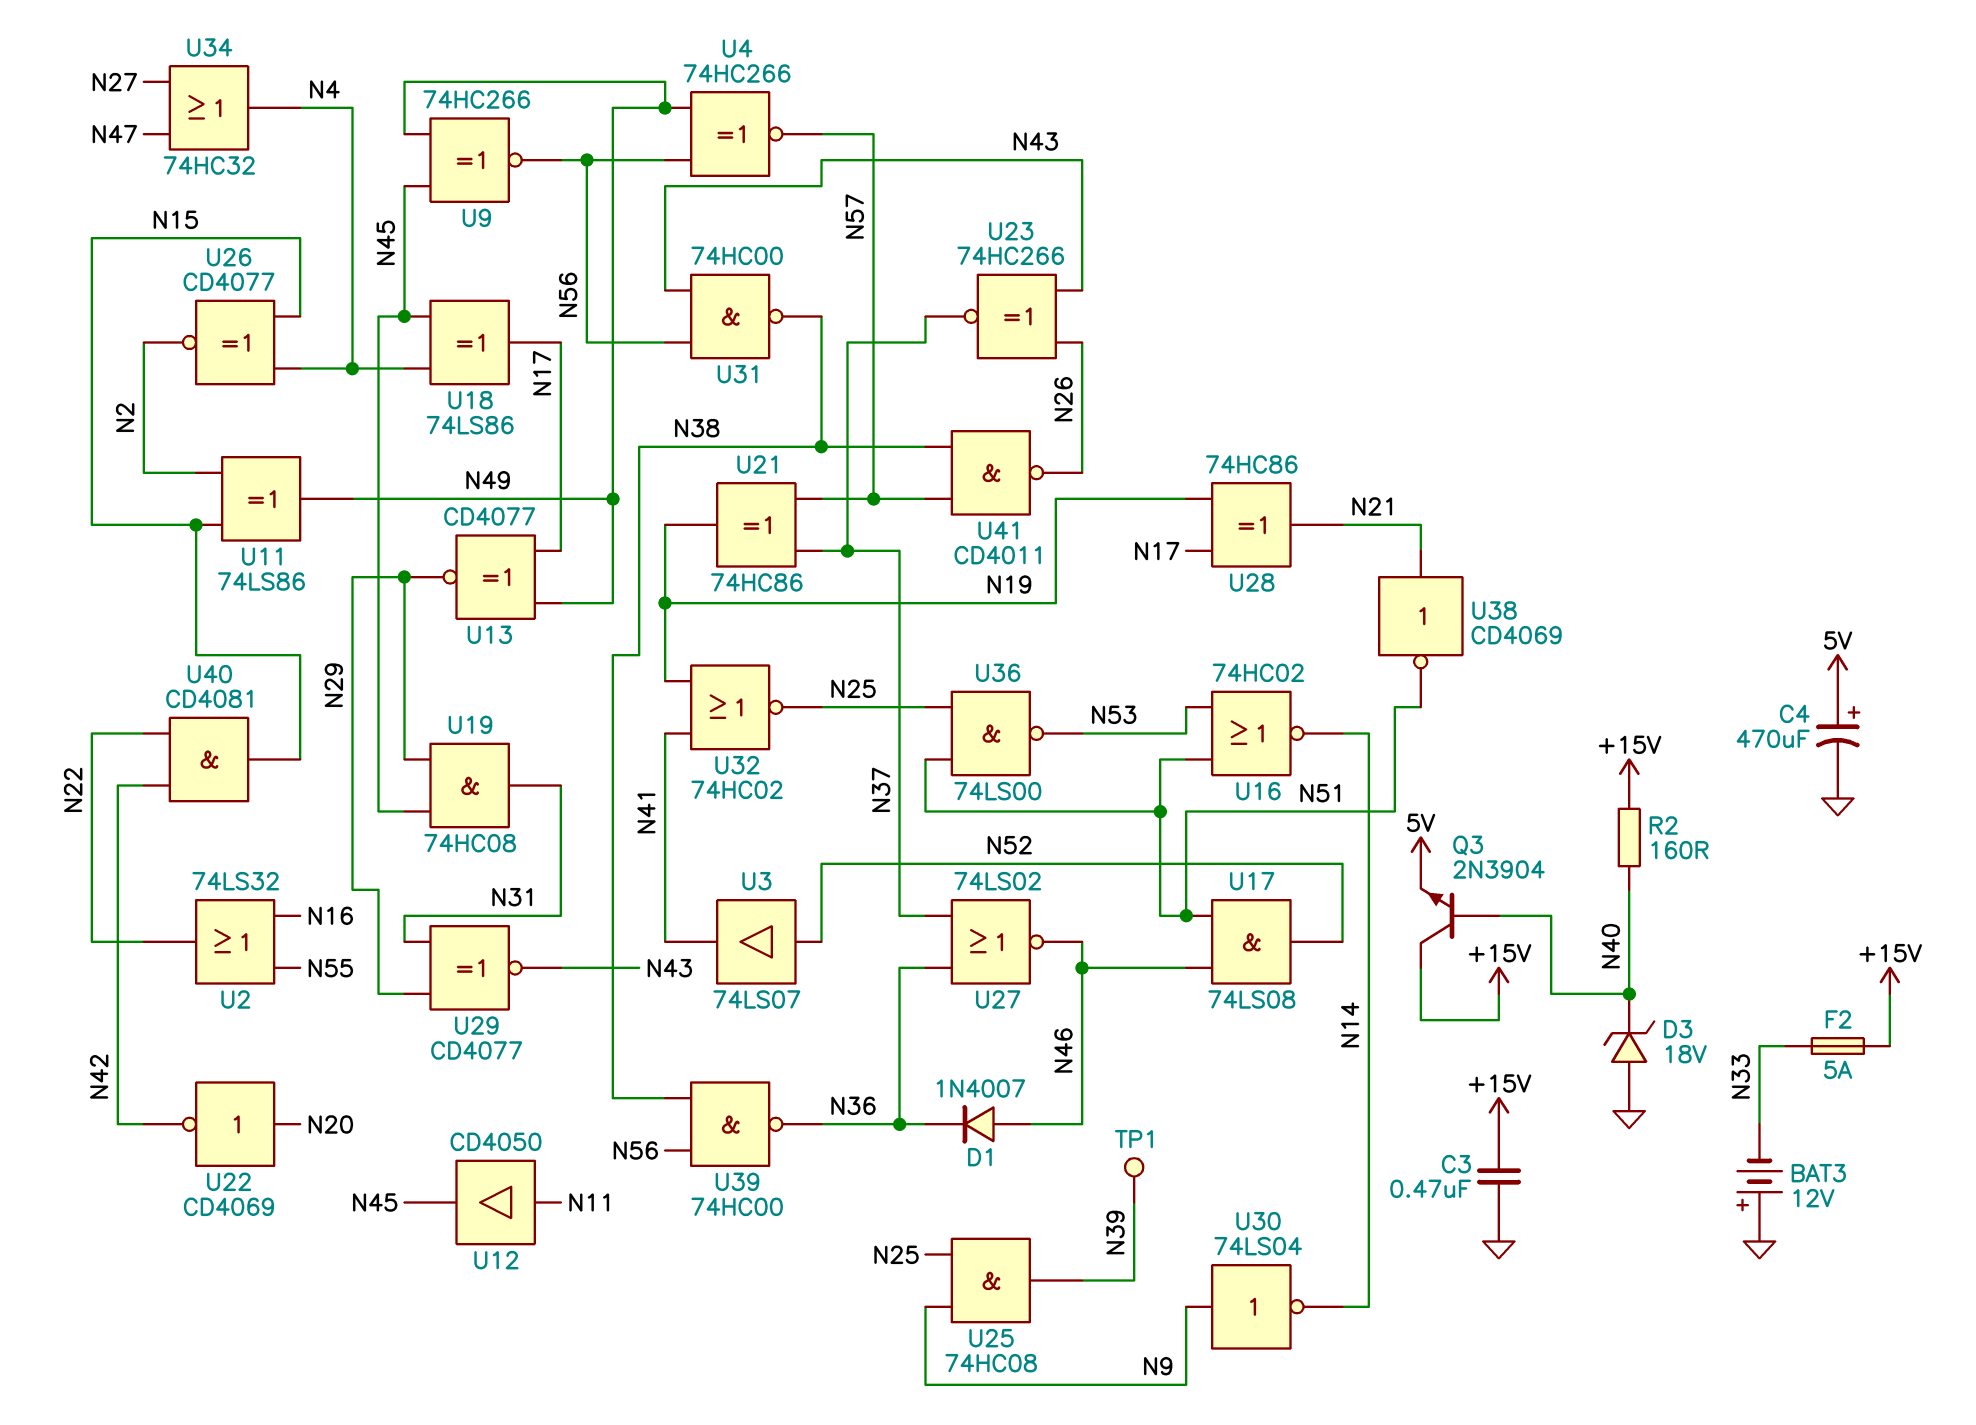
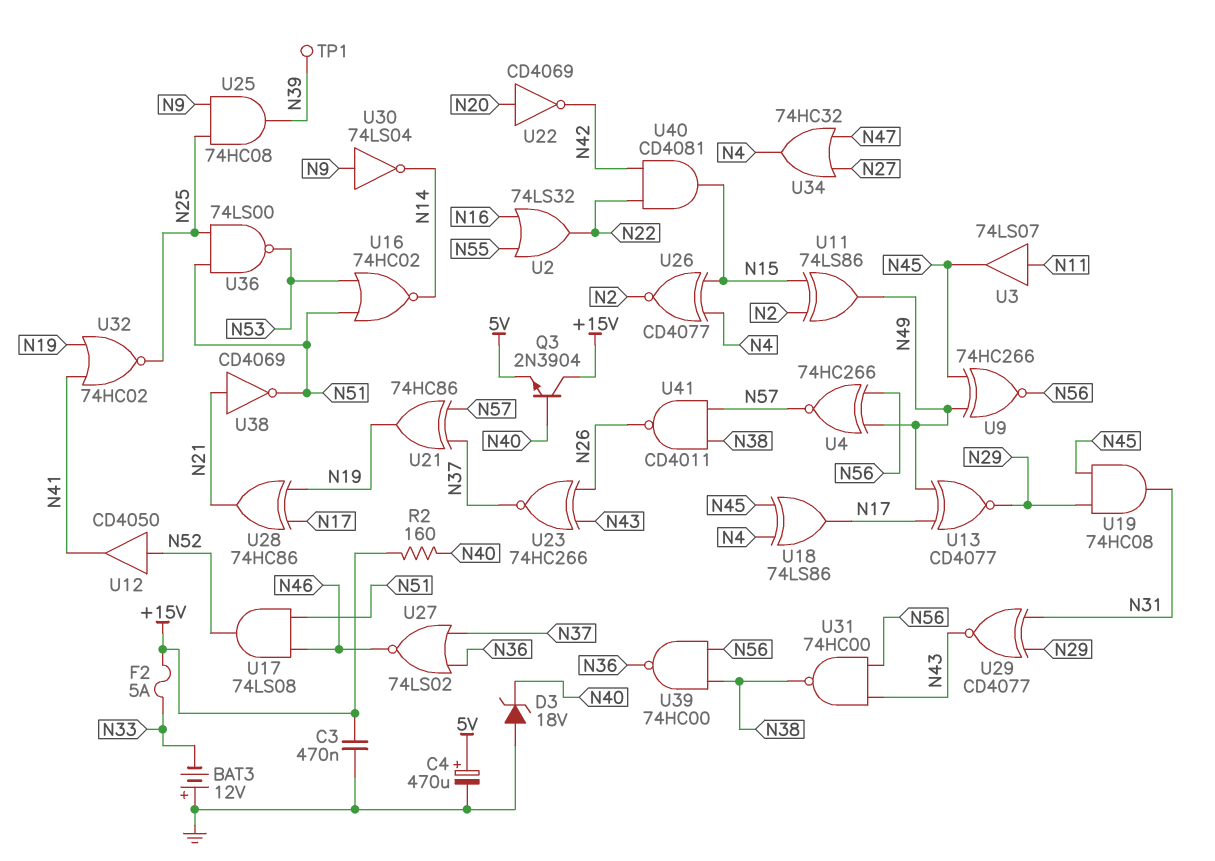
D1: diode 1N4007 (A N46, K N36) -> none
U3: buffer 74LS07 (in N52, out N41) -> buffer 74LS07 (in N11, out N45)
U12: buffer CD4050 (in N11, out N45) -> buffer CD4050 (in N52, out N41)

